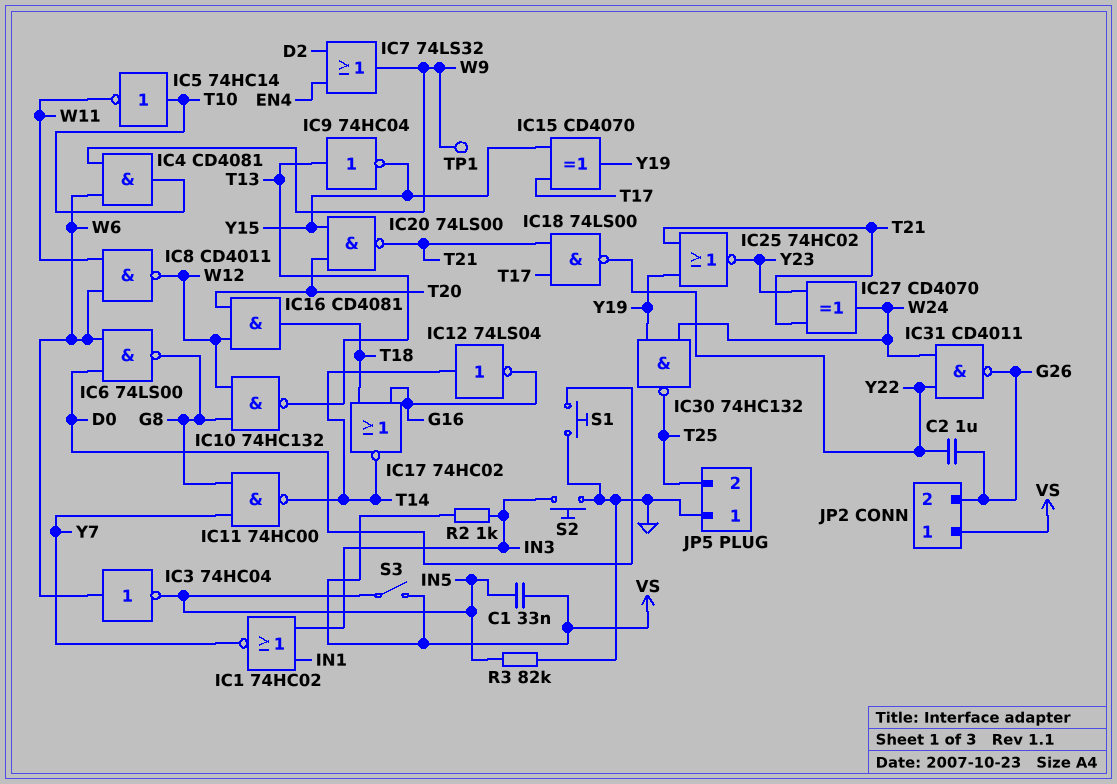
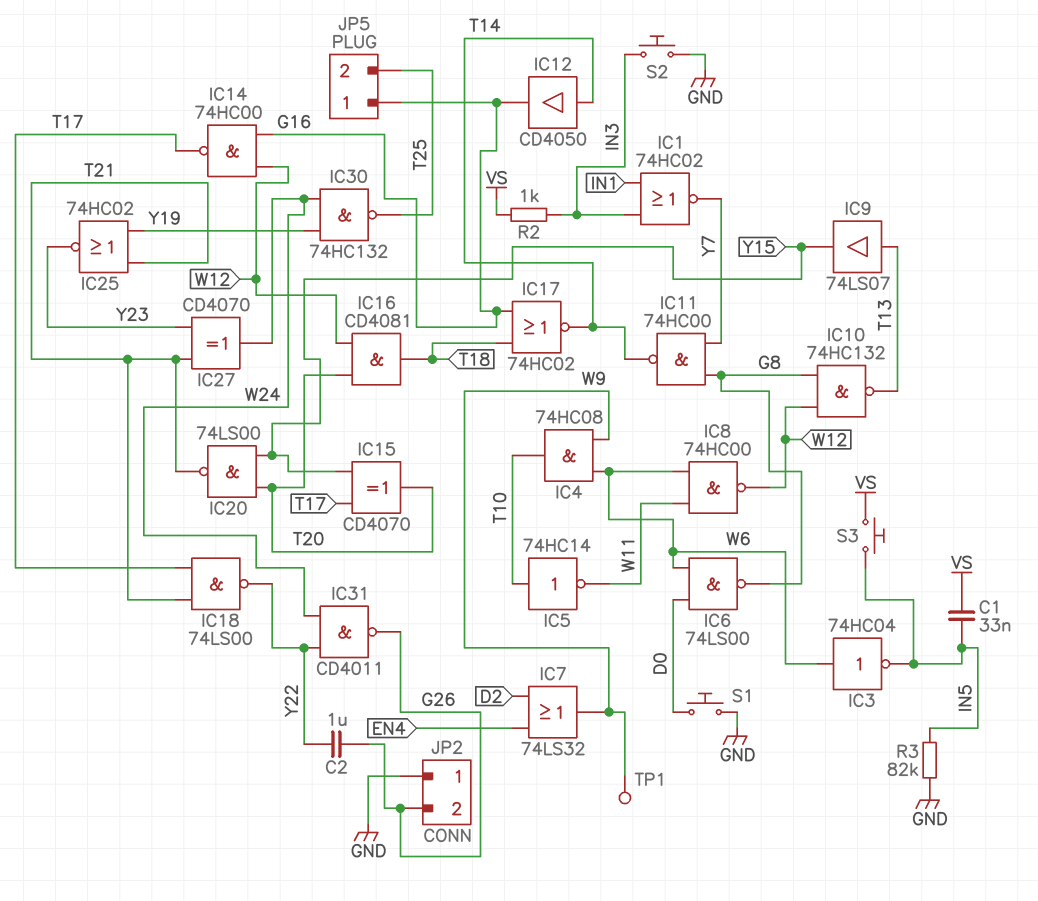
IC4: AND CD4081 (in W6, in W9, out T10) -> AND 74HC08 (in W6, in W9, out T10)
IC8: NAND CD4011 (in W6, in W11, out W12) -> NAND 74HC00 (in W6, in W11, out W12)
IC9: NOT 74HC04 (in T13, out Y15) -> buffer 74LS07 (in T13, out Y15)
IC12: NOT 74LS04 (in T14, out G16) -> buffer CD4050 (in T14, out G16)
IC14: none -> NAND 74HC00 (in G16, in W12, out T17)
IC15: XOR CD4070 (in T17, in Y15, out Y19) -> XOR CD4070 (in T17, in Y15, out T20)
JP2 pin 1: VS -> GND
JP5 pin 1: GND -> G16
S3: switch (IN5, VS) -> button (IN5, VS)

